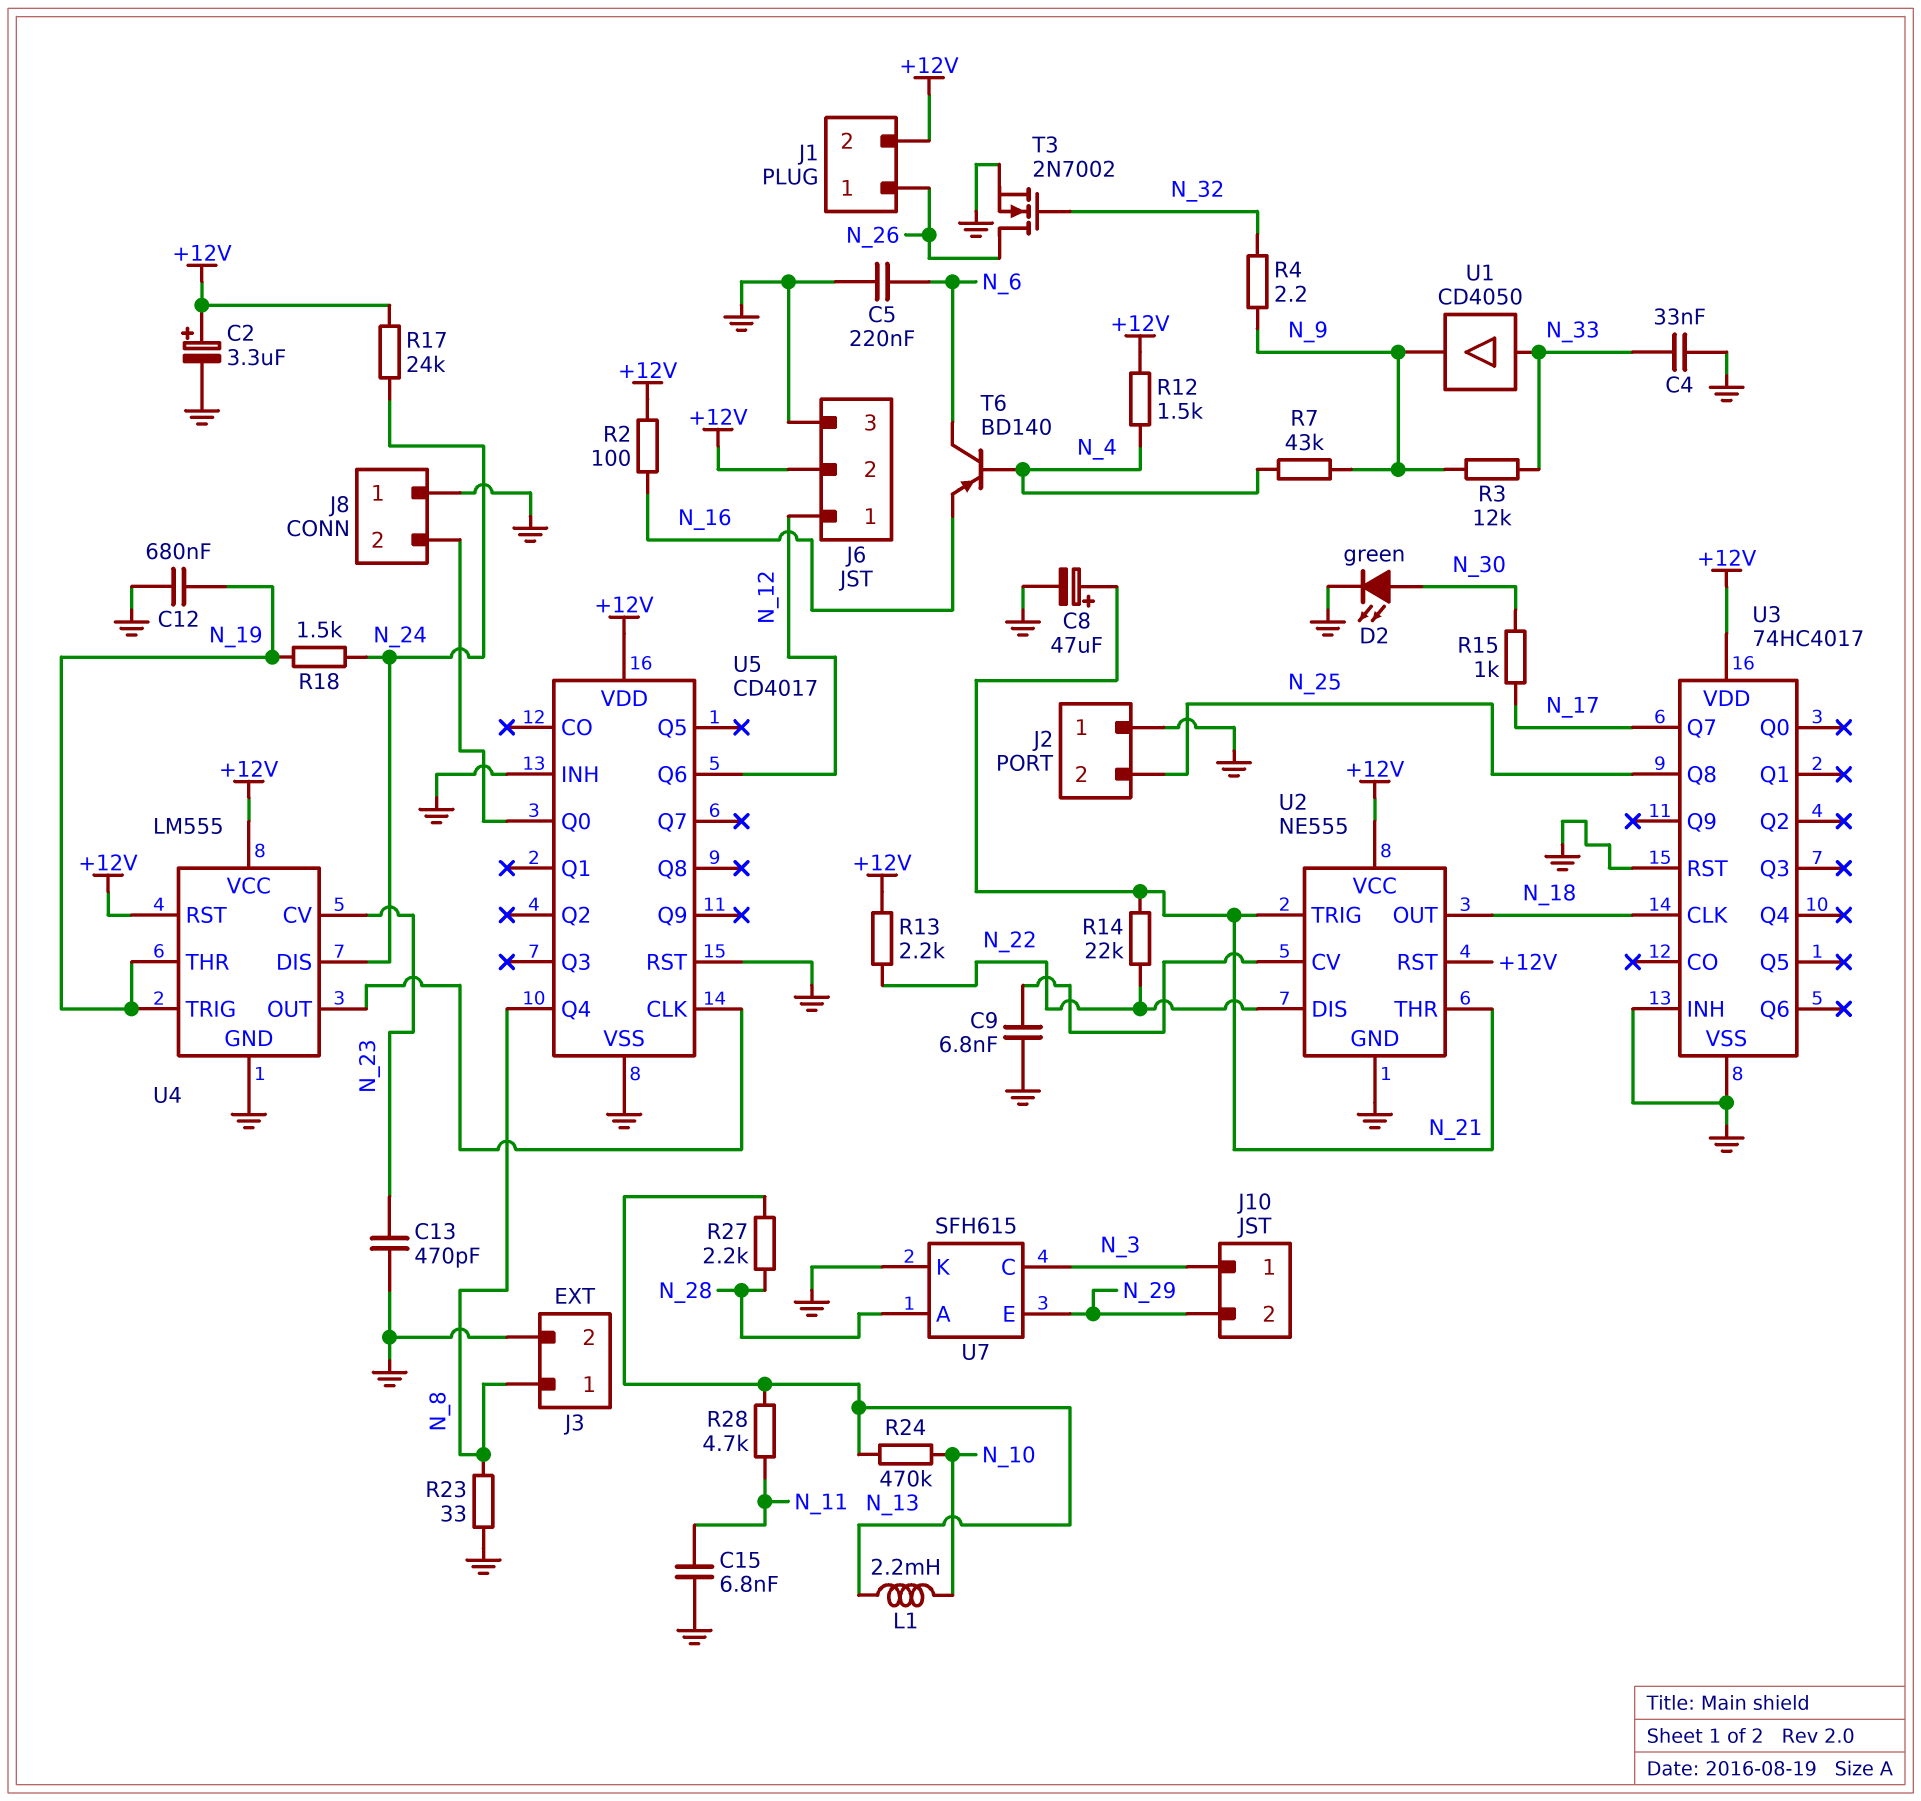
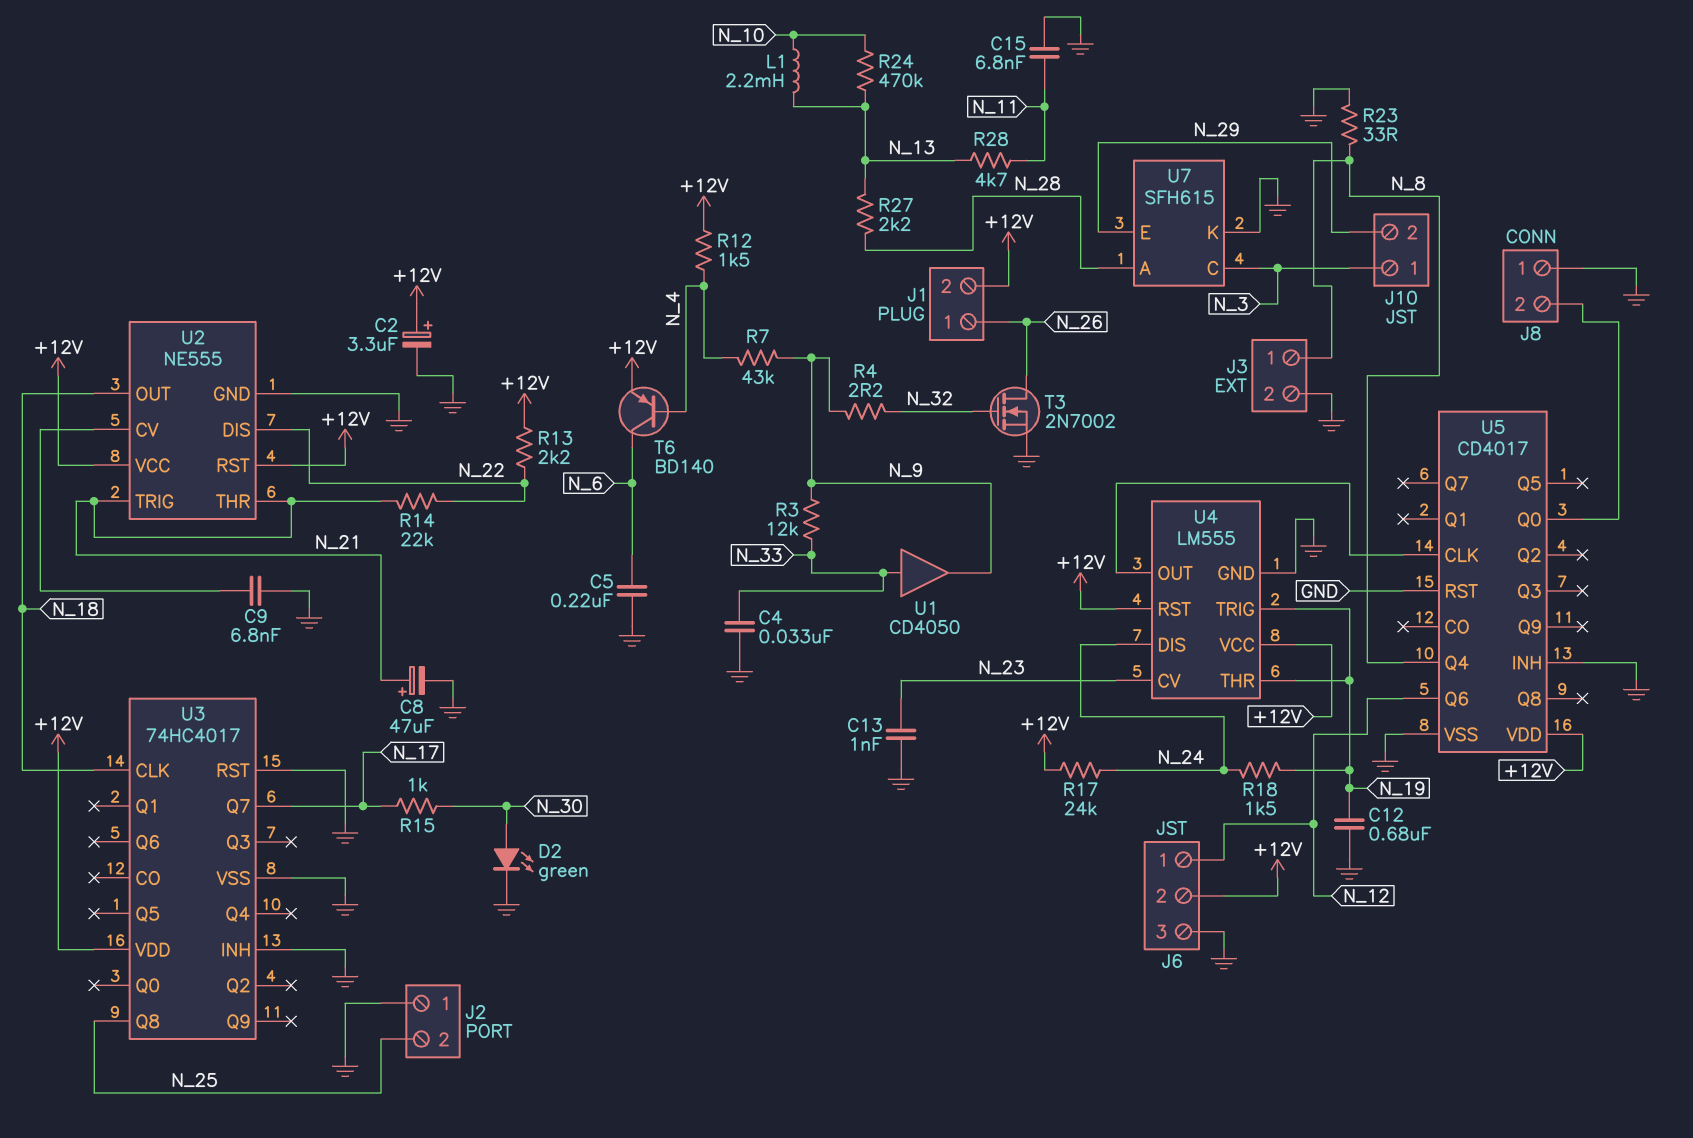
C13: 470pF (GND, N_23) -> 1nF (GND, N_23)
R2: 100 (+12V, N_16) -> none
T6: PNP BD140 (B N_4, C N_6, E N_16) -> PNP BD140 (B N_4, C N_6, E +12V)

